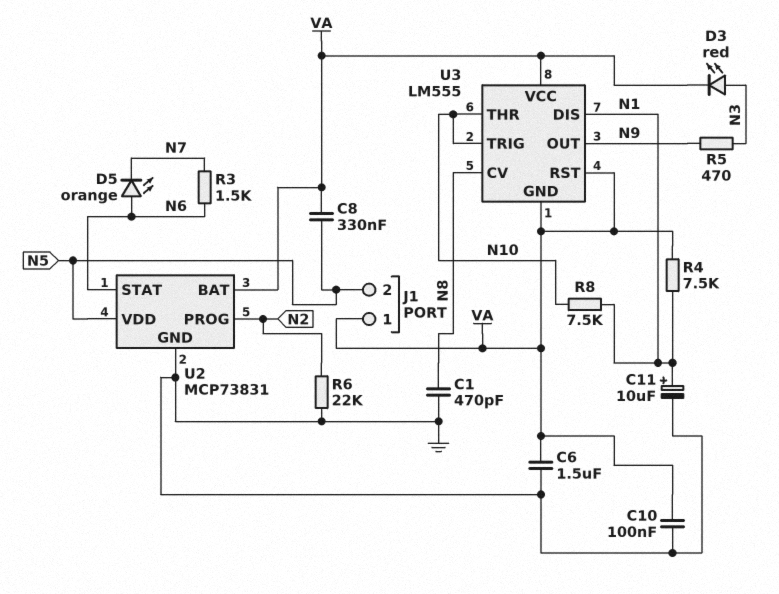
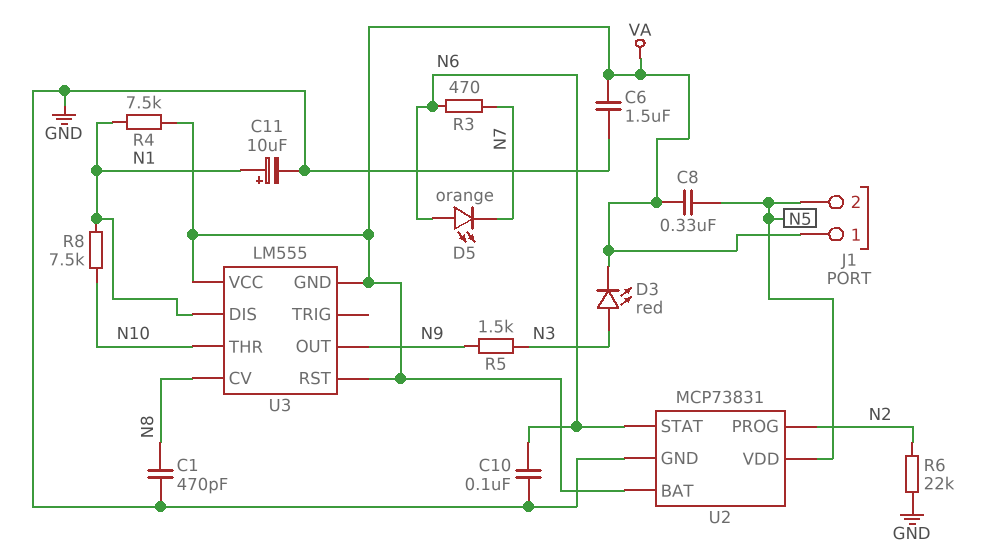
C10: 100nF (GND, VA) -> 100nF (GND, N6)
R3: 1.5k (N6, N7) -> 470 (N6, N7)
R5: 470 (N3, N9) -> 1.5k (N3, N9)
U3 pin TRIG: N10 -> none

